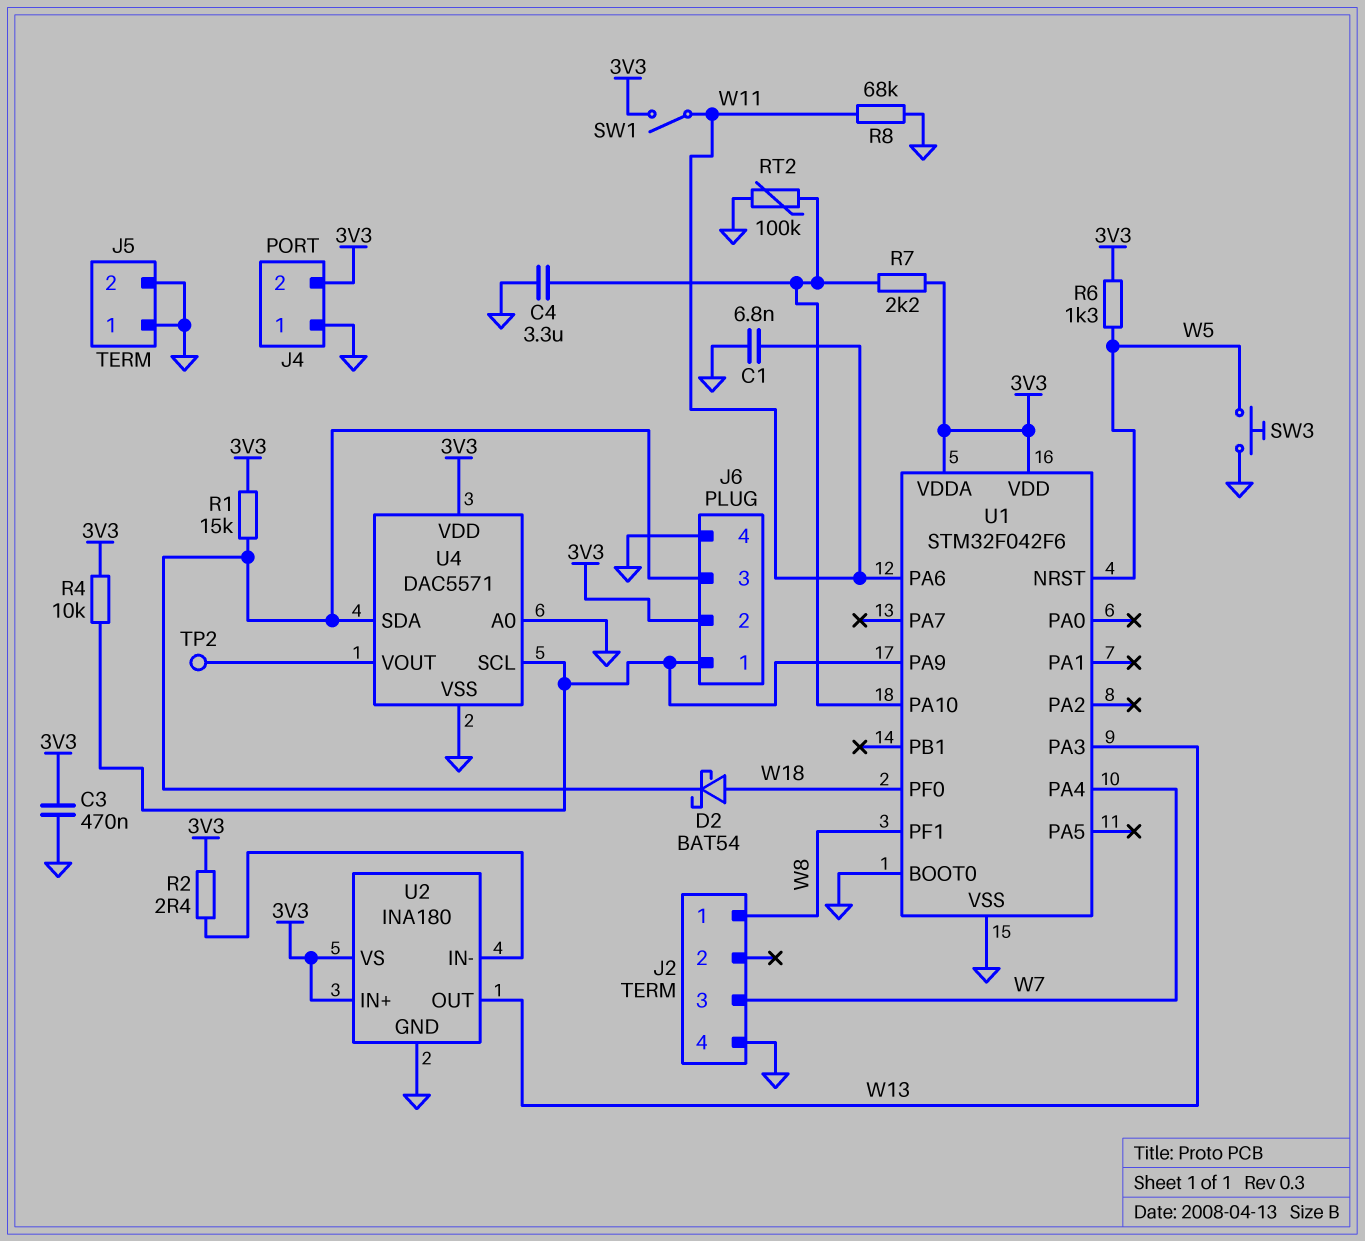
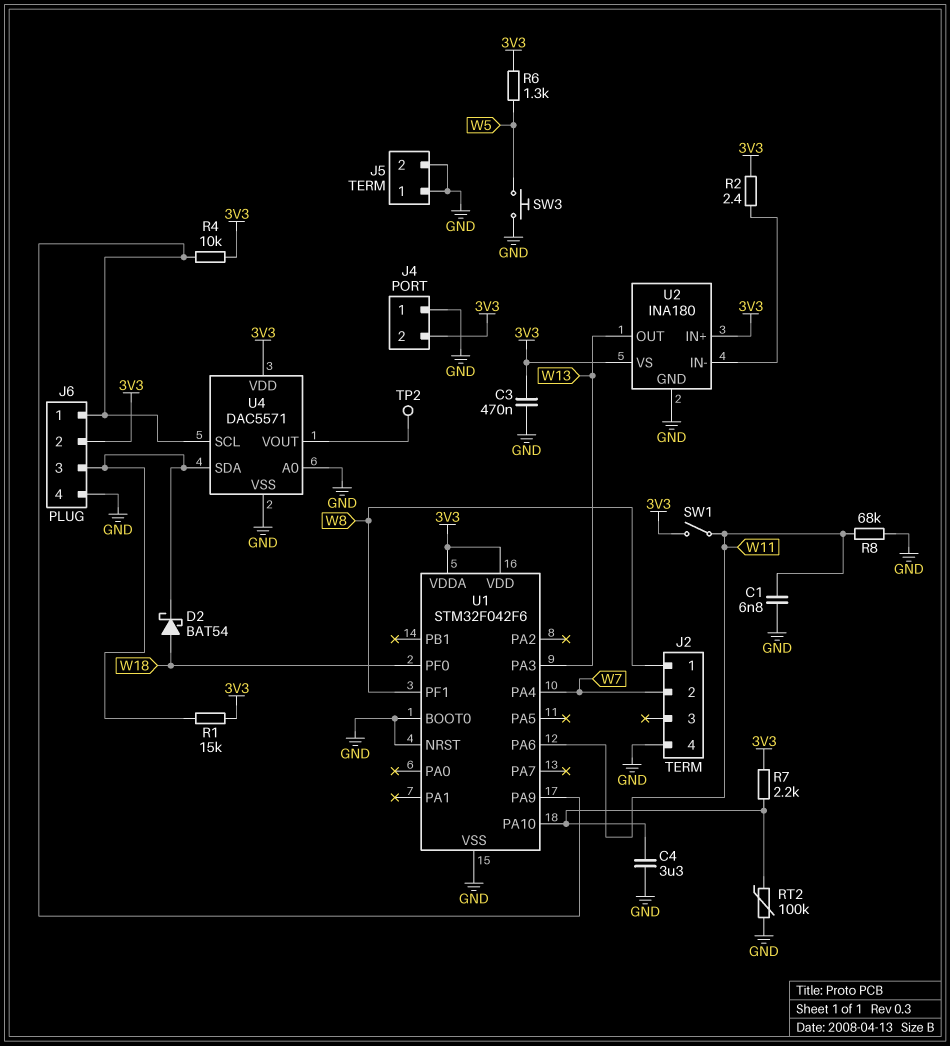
J2 pin 2: none -> W7
J2 pin 3: W7 -> none
U1 pin NRST: W5 -> GND

